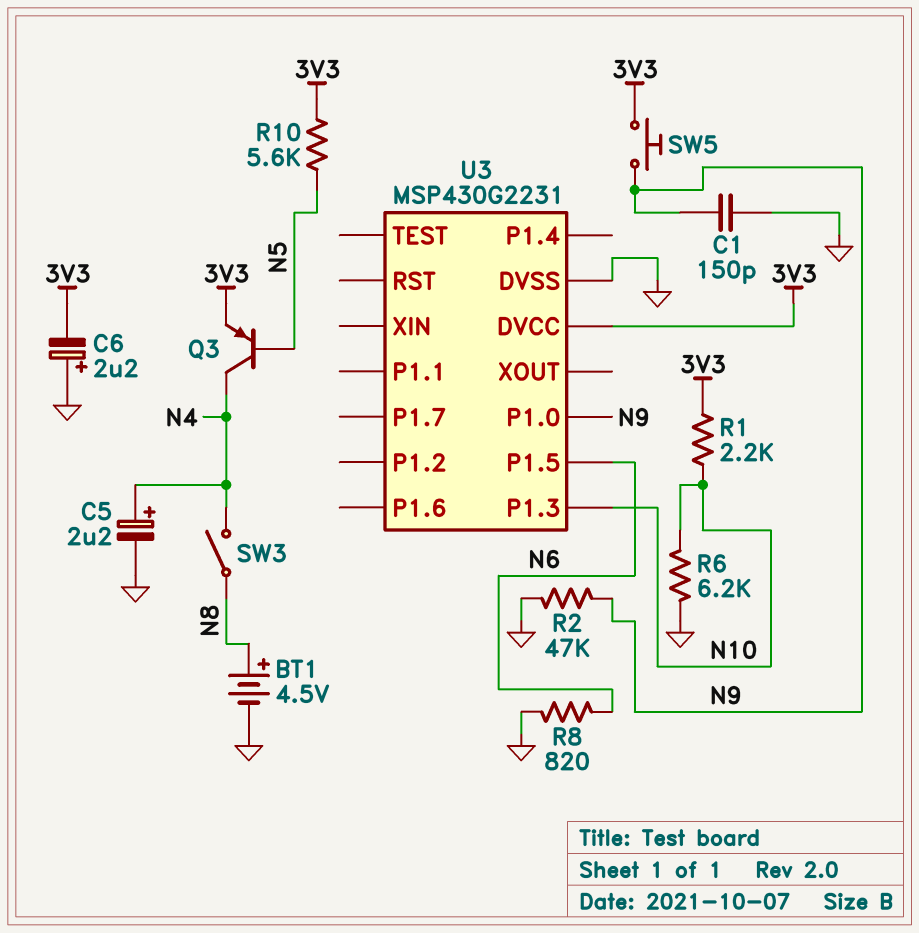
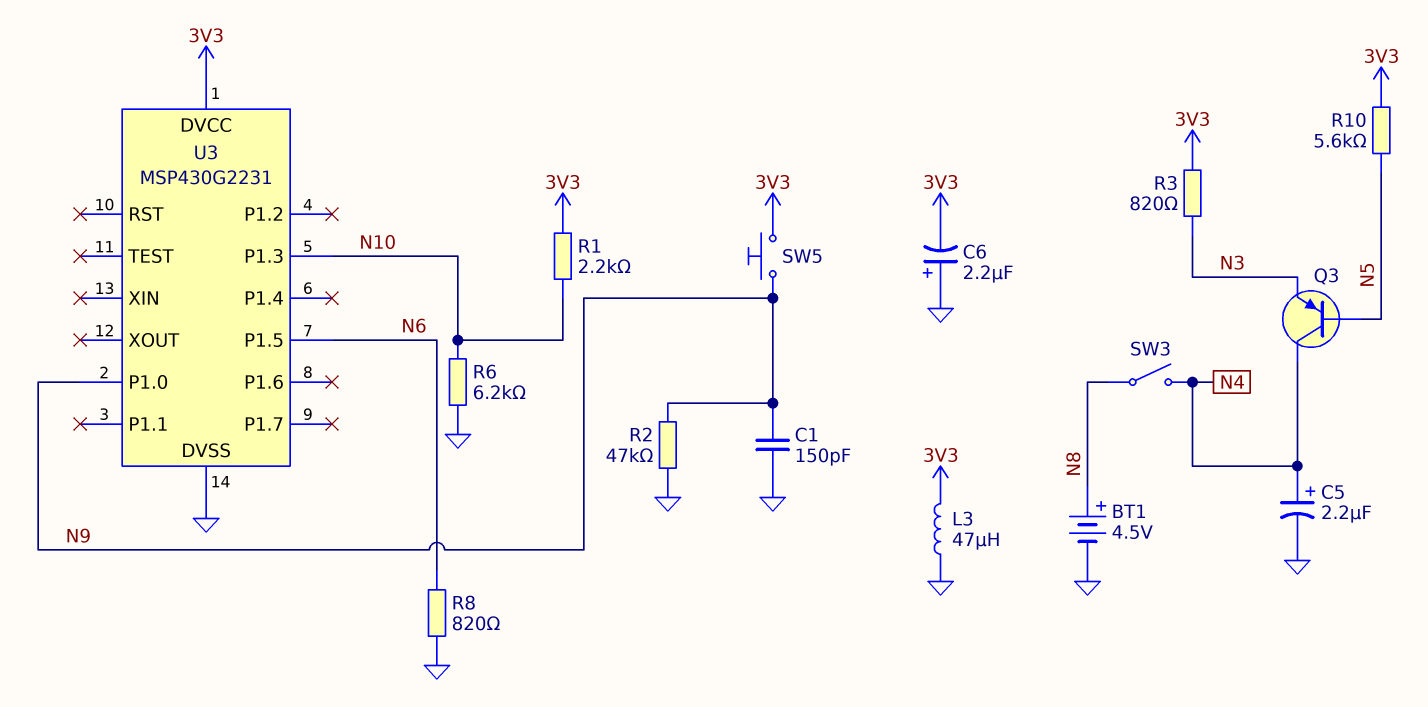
L3: none -> 47uH (3V3, GND)
Q3: PNP (B N5, C N4, E 3V3) -> PNP (B N5, C N4, E N3)
R3: none -> 820 (3V3, N3)

